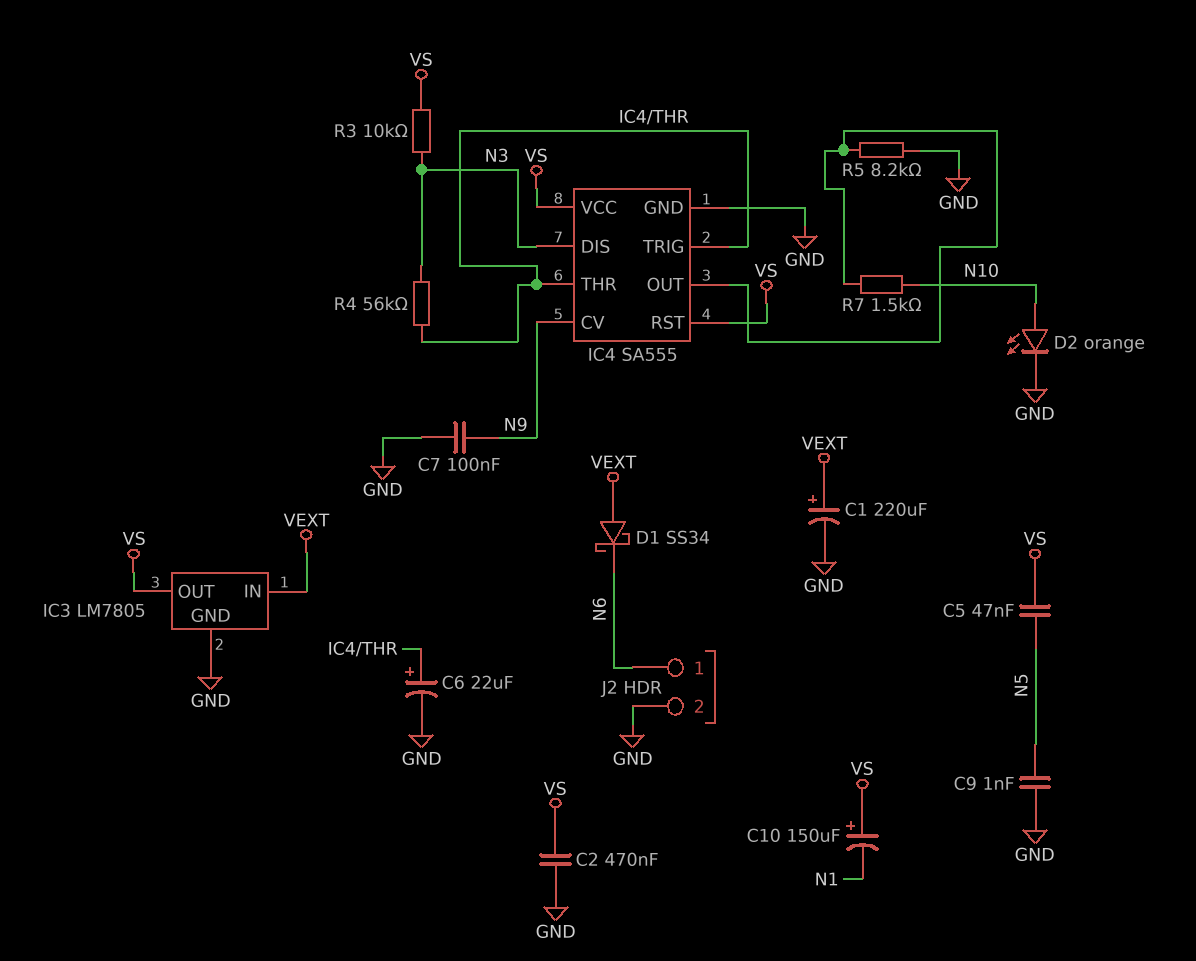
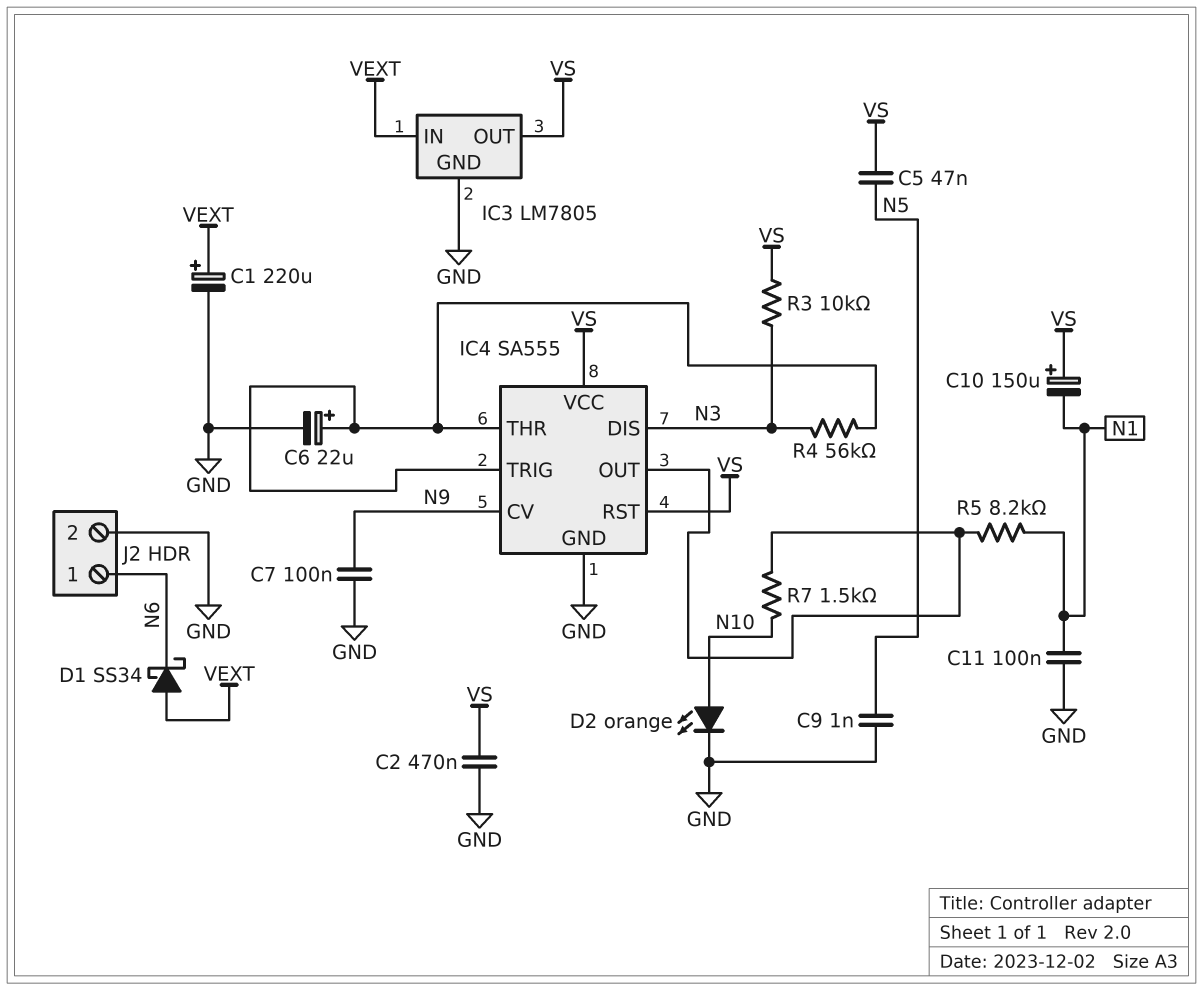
C11: none -> 100nF (GND, N1)
R5: 8.2k (GND, IC4/OUT) -> 8.2k (IC4/OUT, N1)

